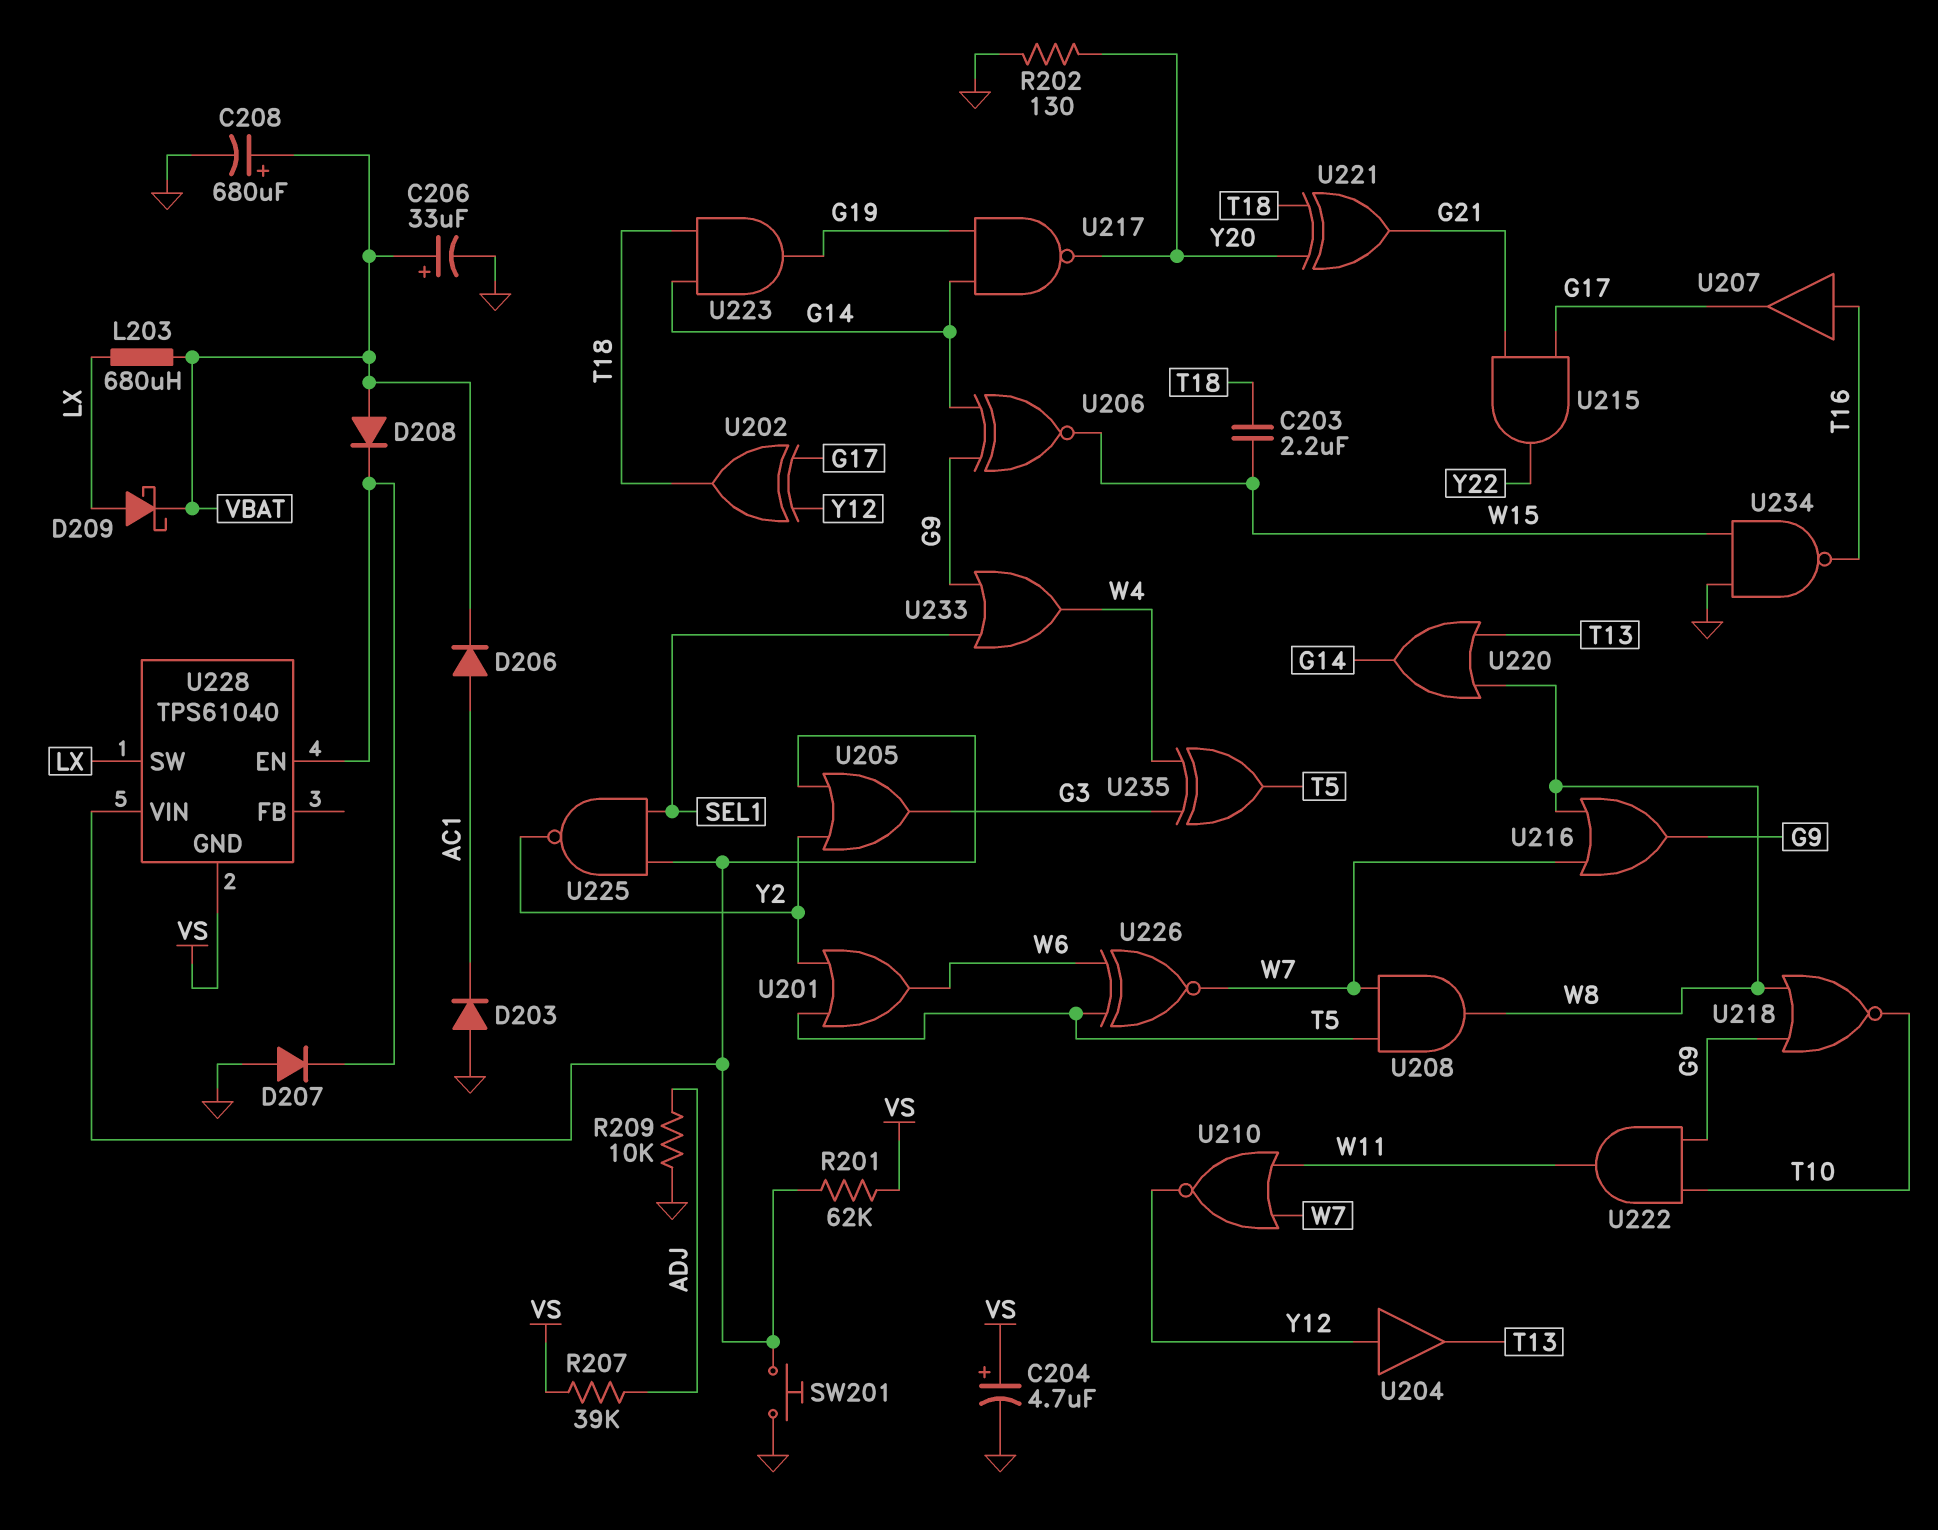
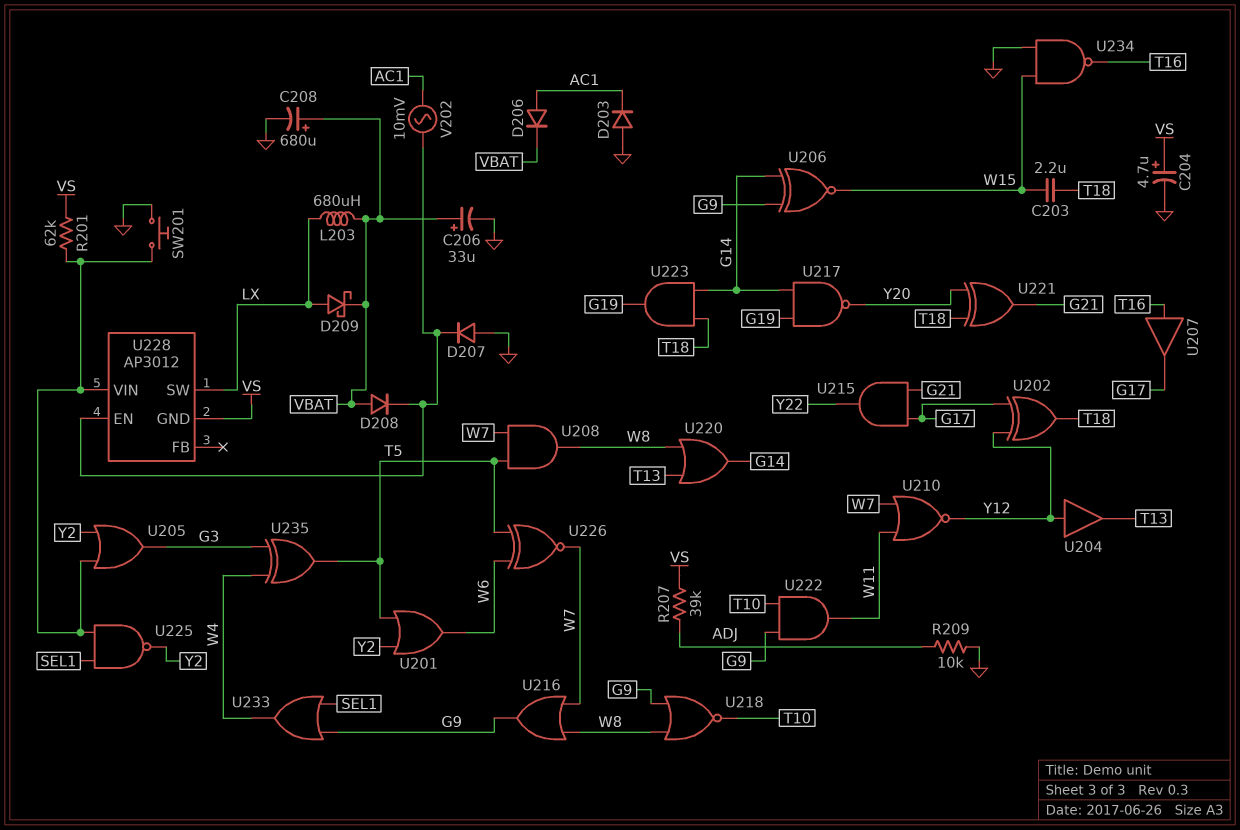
R202: 130 (GND, Y20) -> none
U228: TPS61040 -> AP3012
V202: none -> AC 10mV (AC1, U228/EN)

